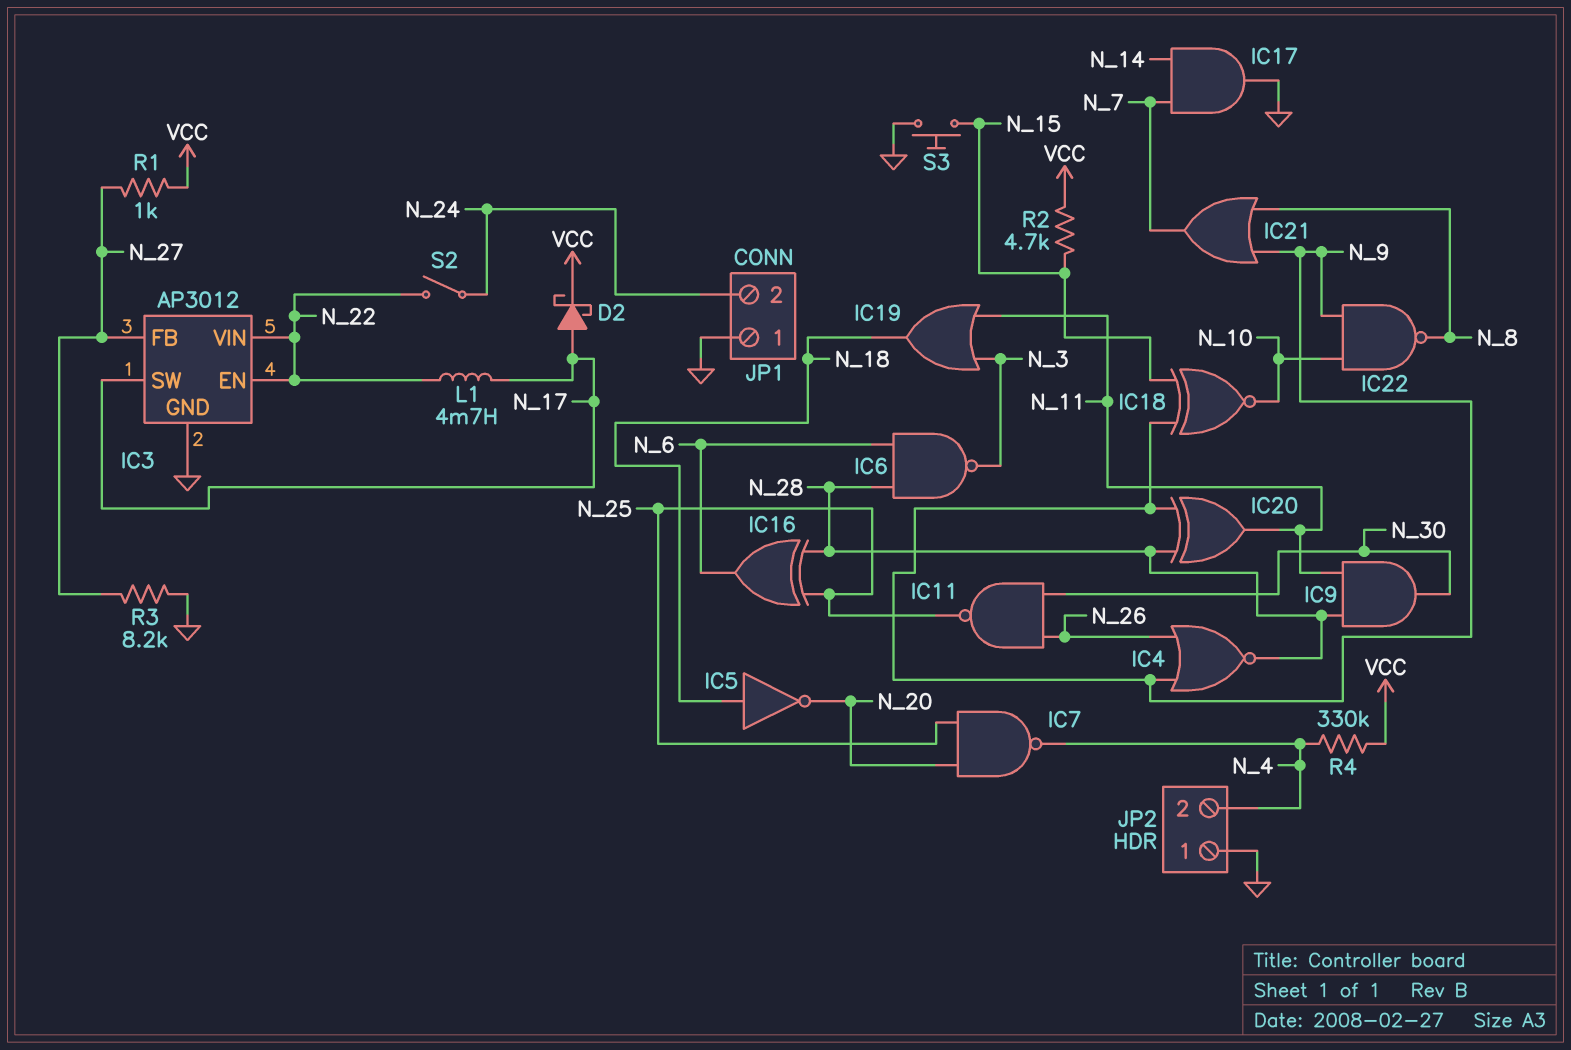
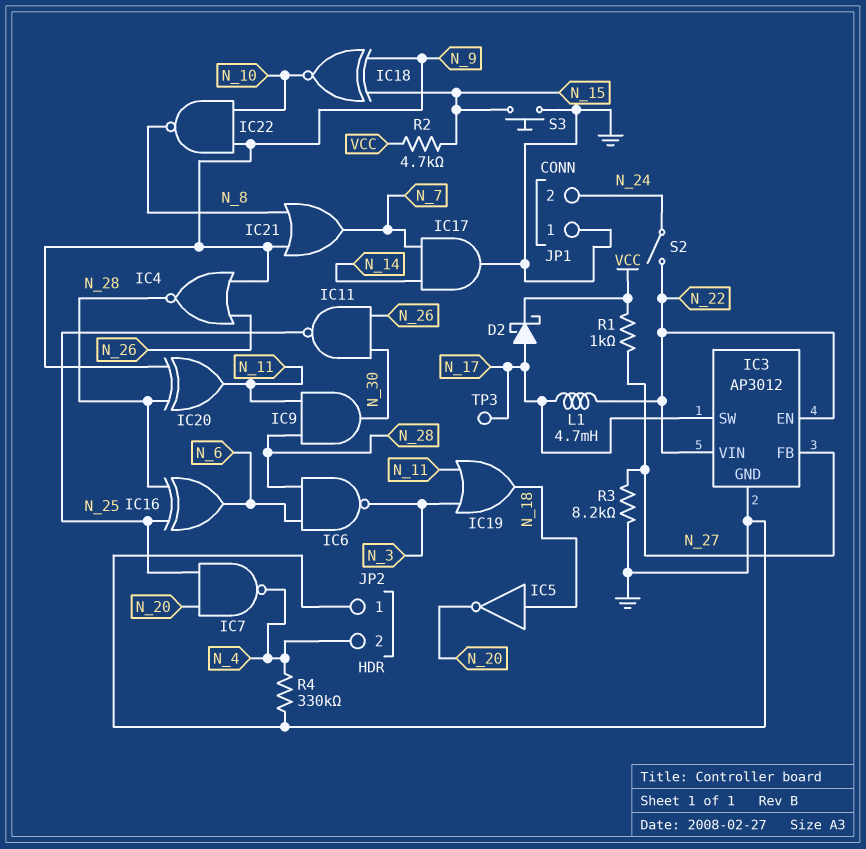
R4: 330k (N_4, VCC) -> 330k (GND, N_4)
TP3: none -> test point (N_17)

